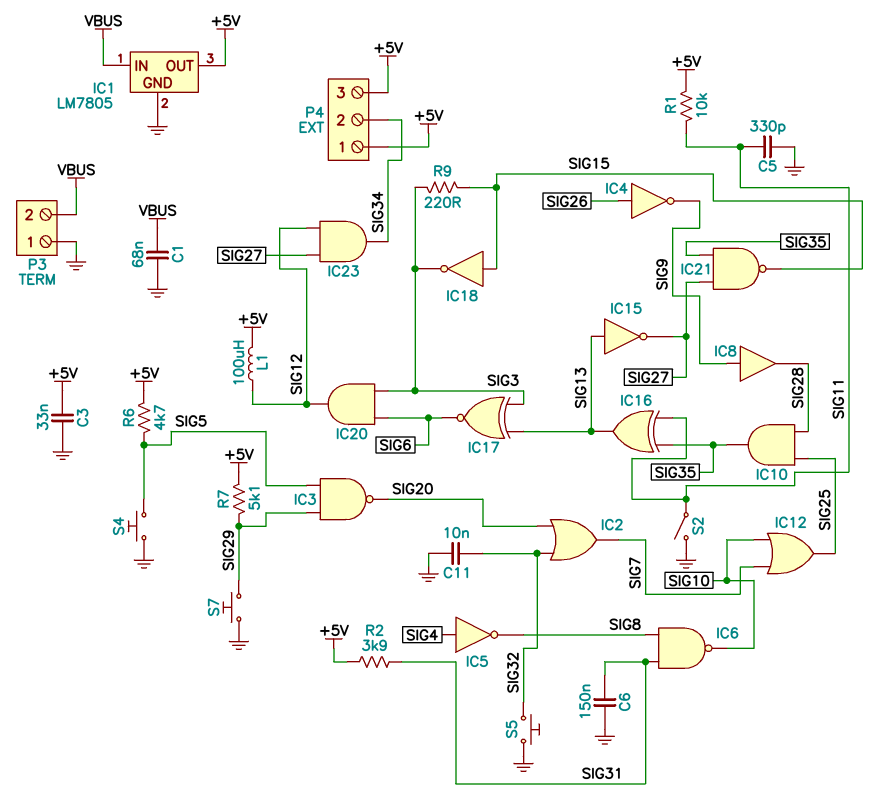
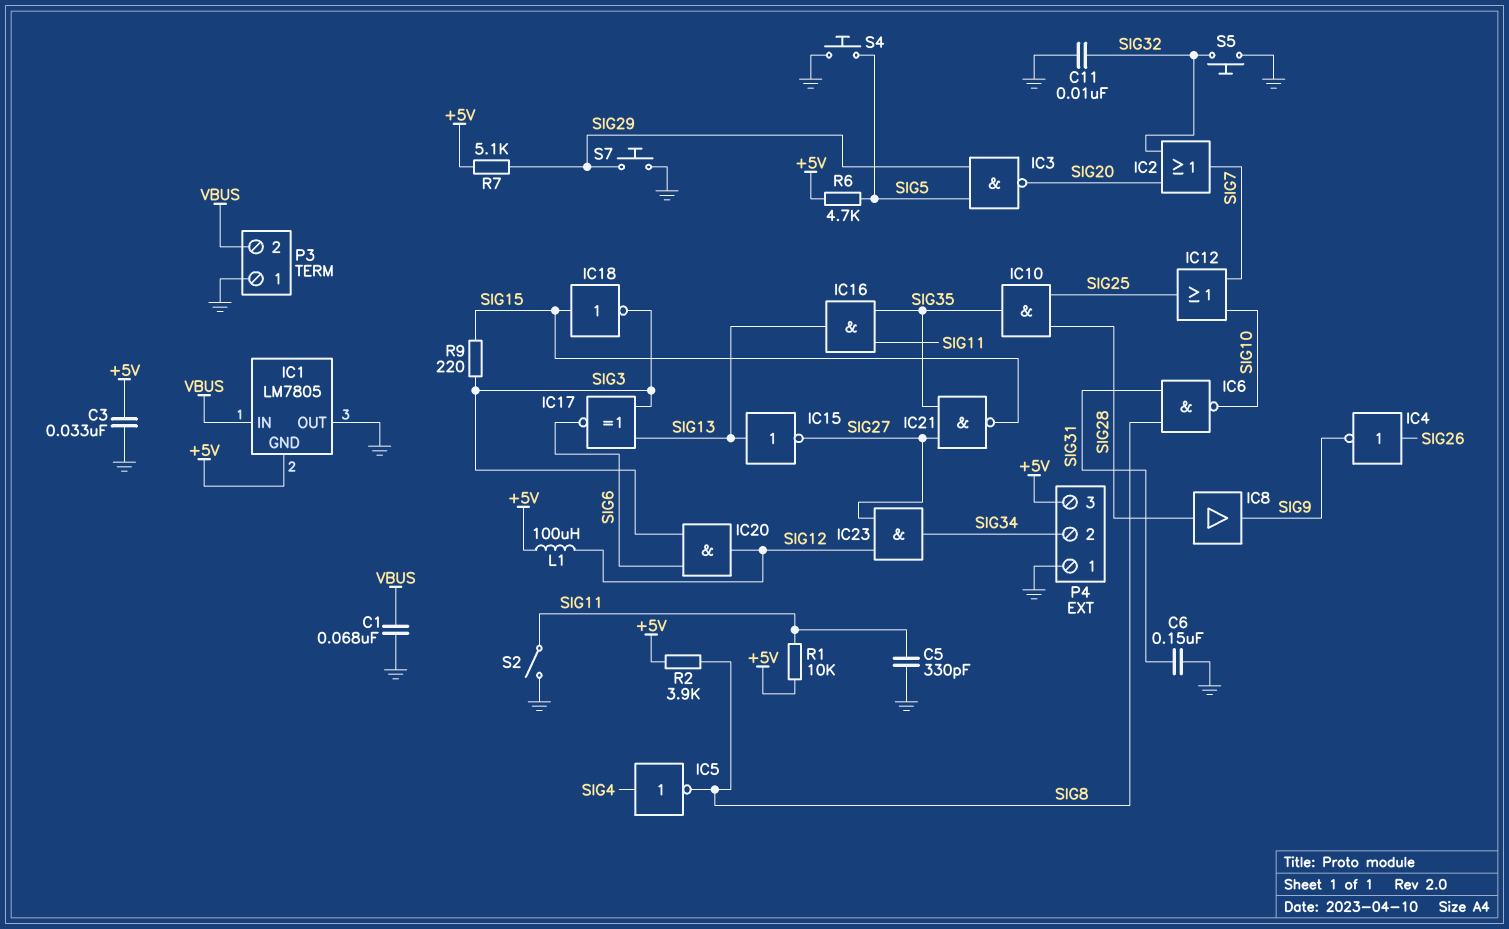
IC1 pin GND: GND -> +5V
IC1 pin OUT: +5V -> GND
IC8: buffer (in SIG9, out SIG28) -> buffer (in SIG28, out SIG9)
IC16: XOR (in SIG11, in SIG35, out SIG13) -> AND (in SIG11, in SIG35, out SIG13)
P4 pin 1: +5V -> GND
R2: 3.9k (+5V, SIG31) -> 3.9k (+5V, SIG8)

